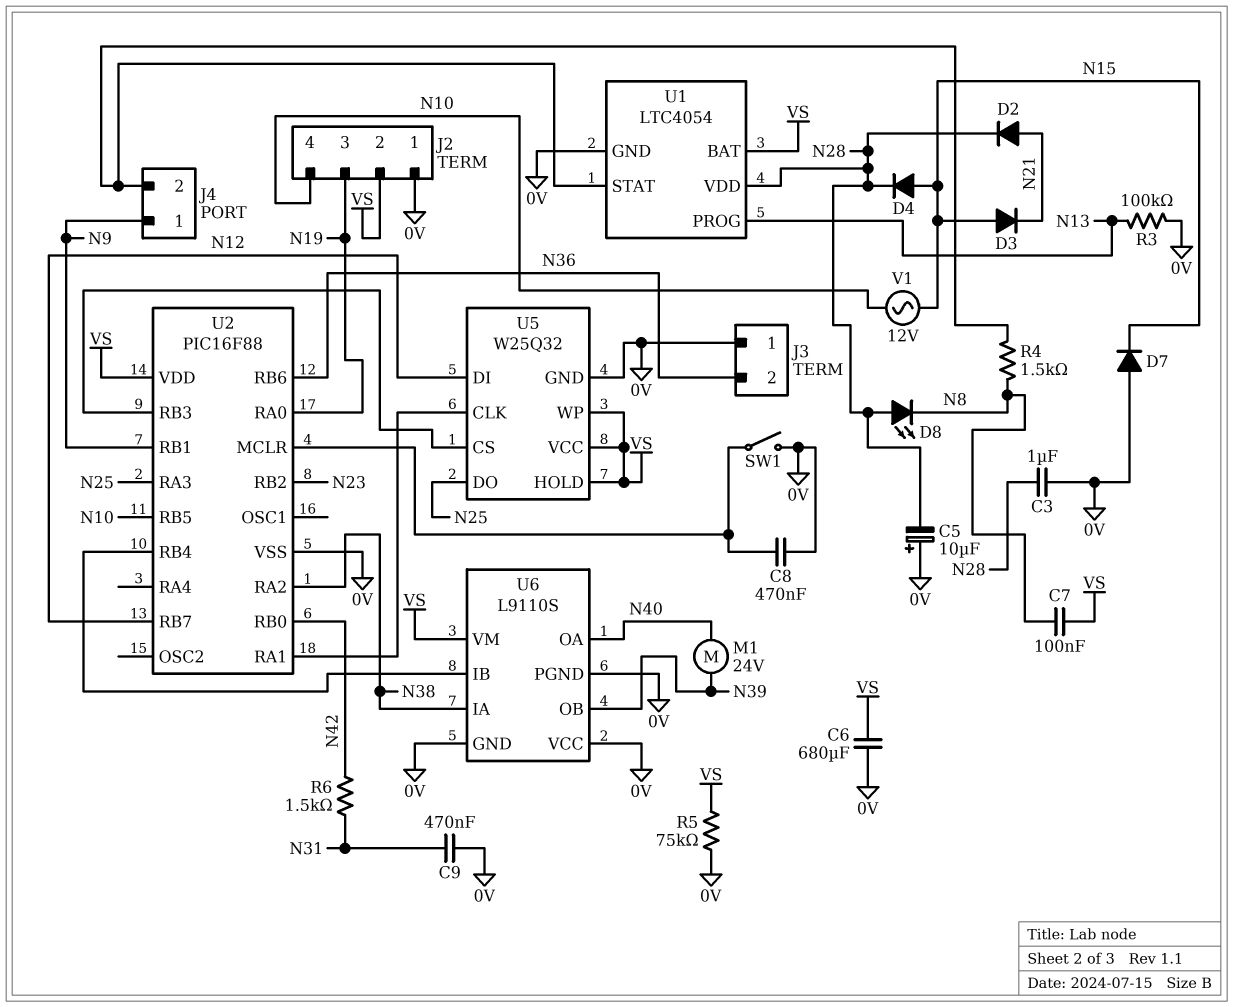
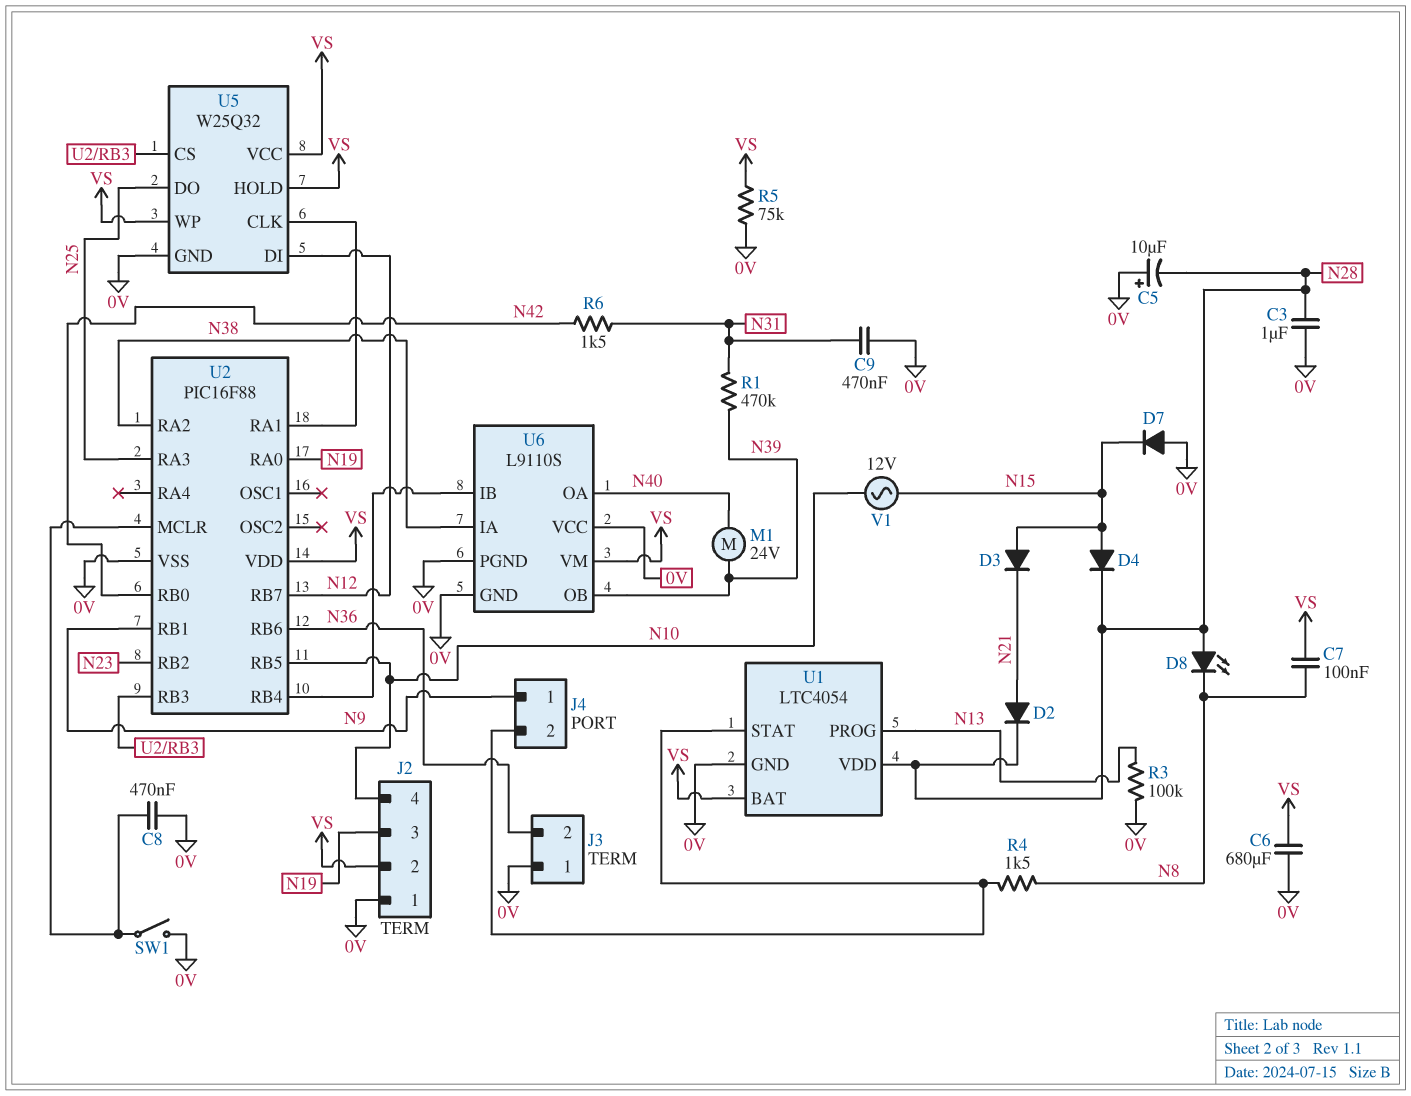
R1: none -> 470k (N31, N39)

